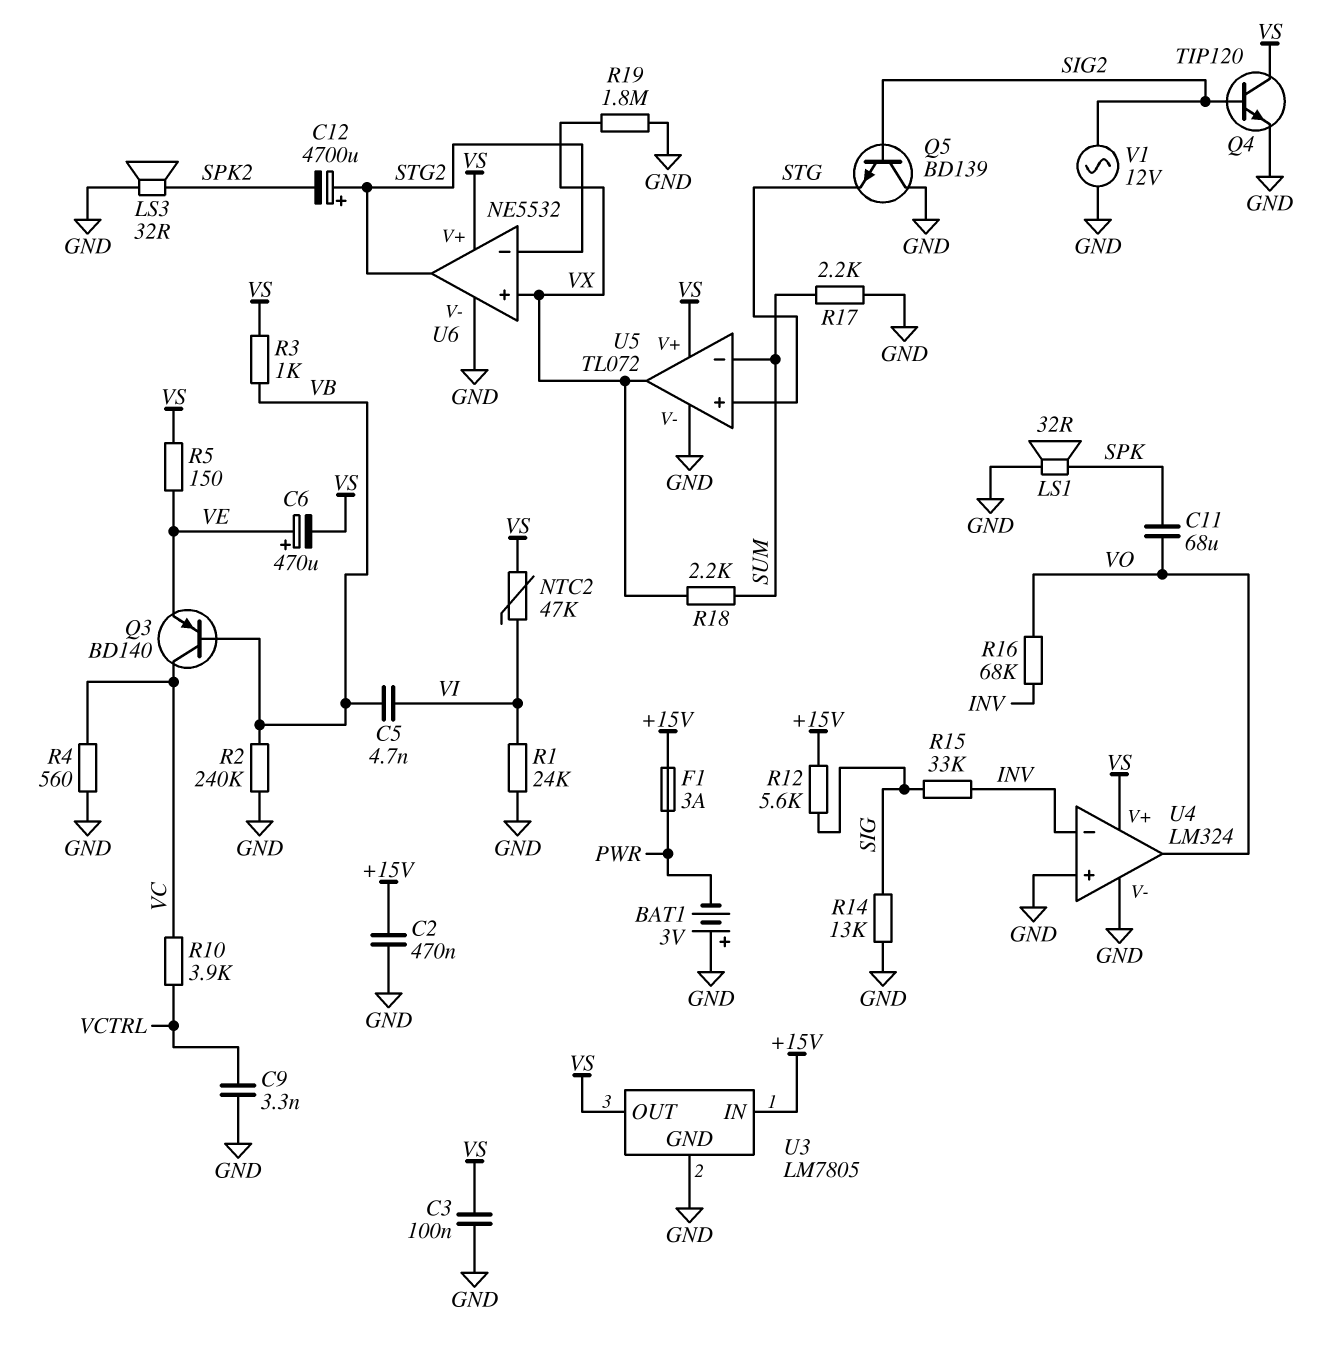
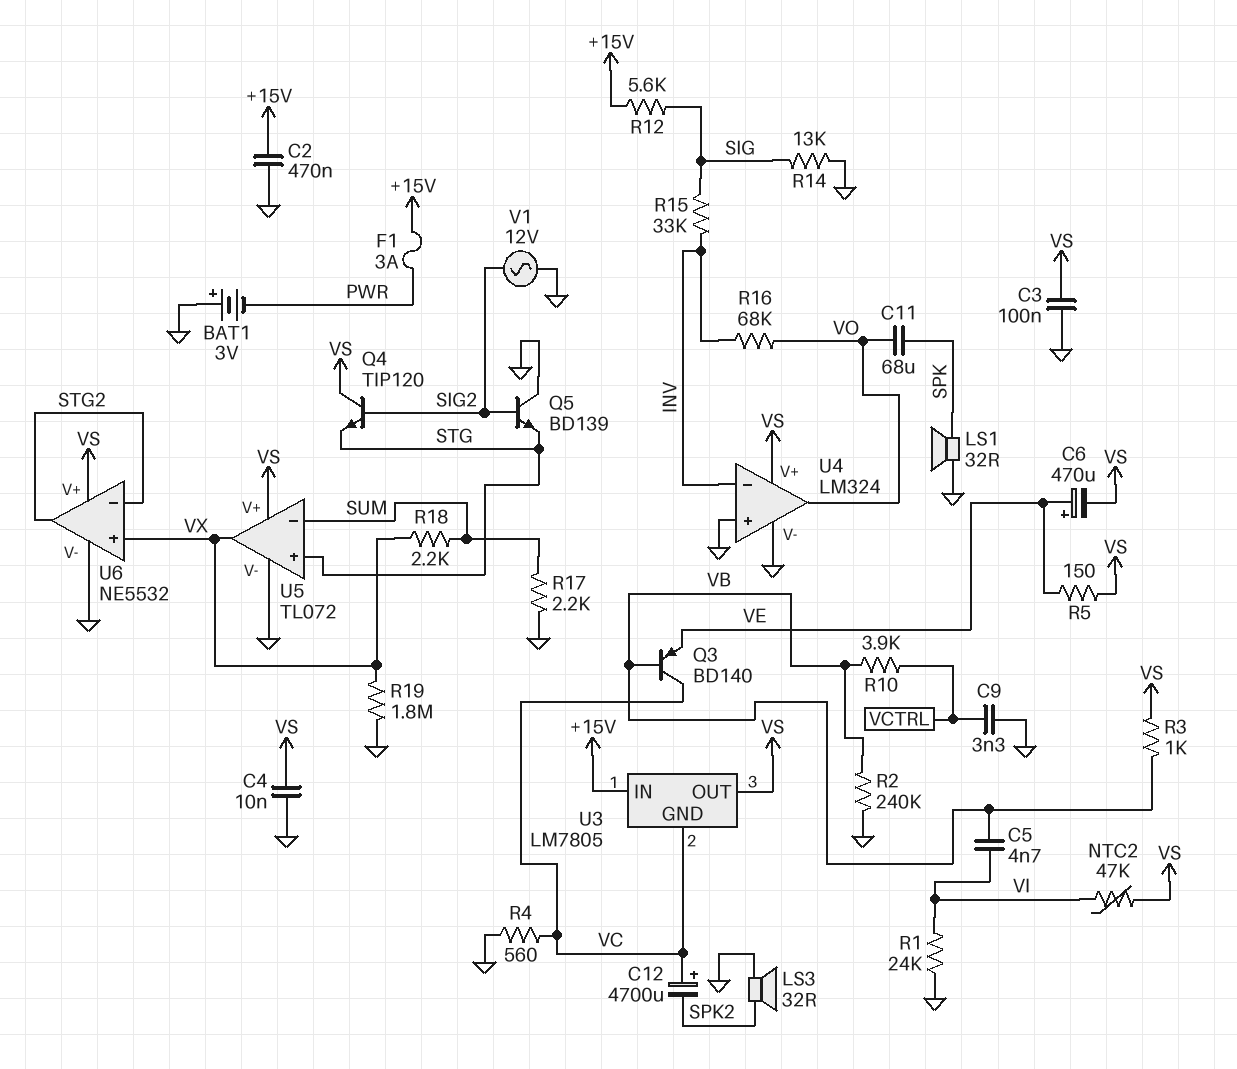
C4: none -> 10nF (GND, VS)
C12: 4700uF (plus STG2, minus SPK2) -> 4700uF (plus VC, minus SPK2)
Q4: NPN TIP120 (B SIG2, C VS, E GND) -> NPN TIP120 (B SIG2, C VS, E STG)
R10: 3.9k (VC, VCTRL) -> 3.9k (VB, VCTRL)
U3 pin GND: GND -> VC

